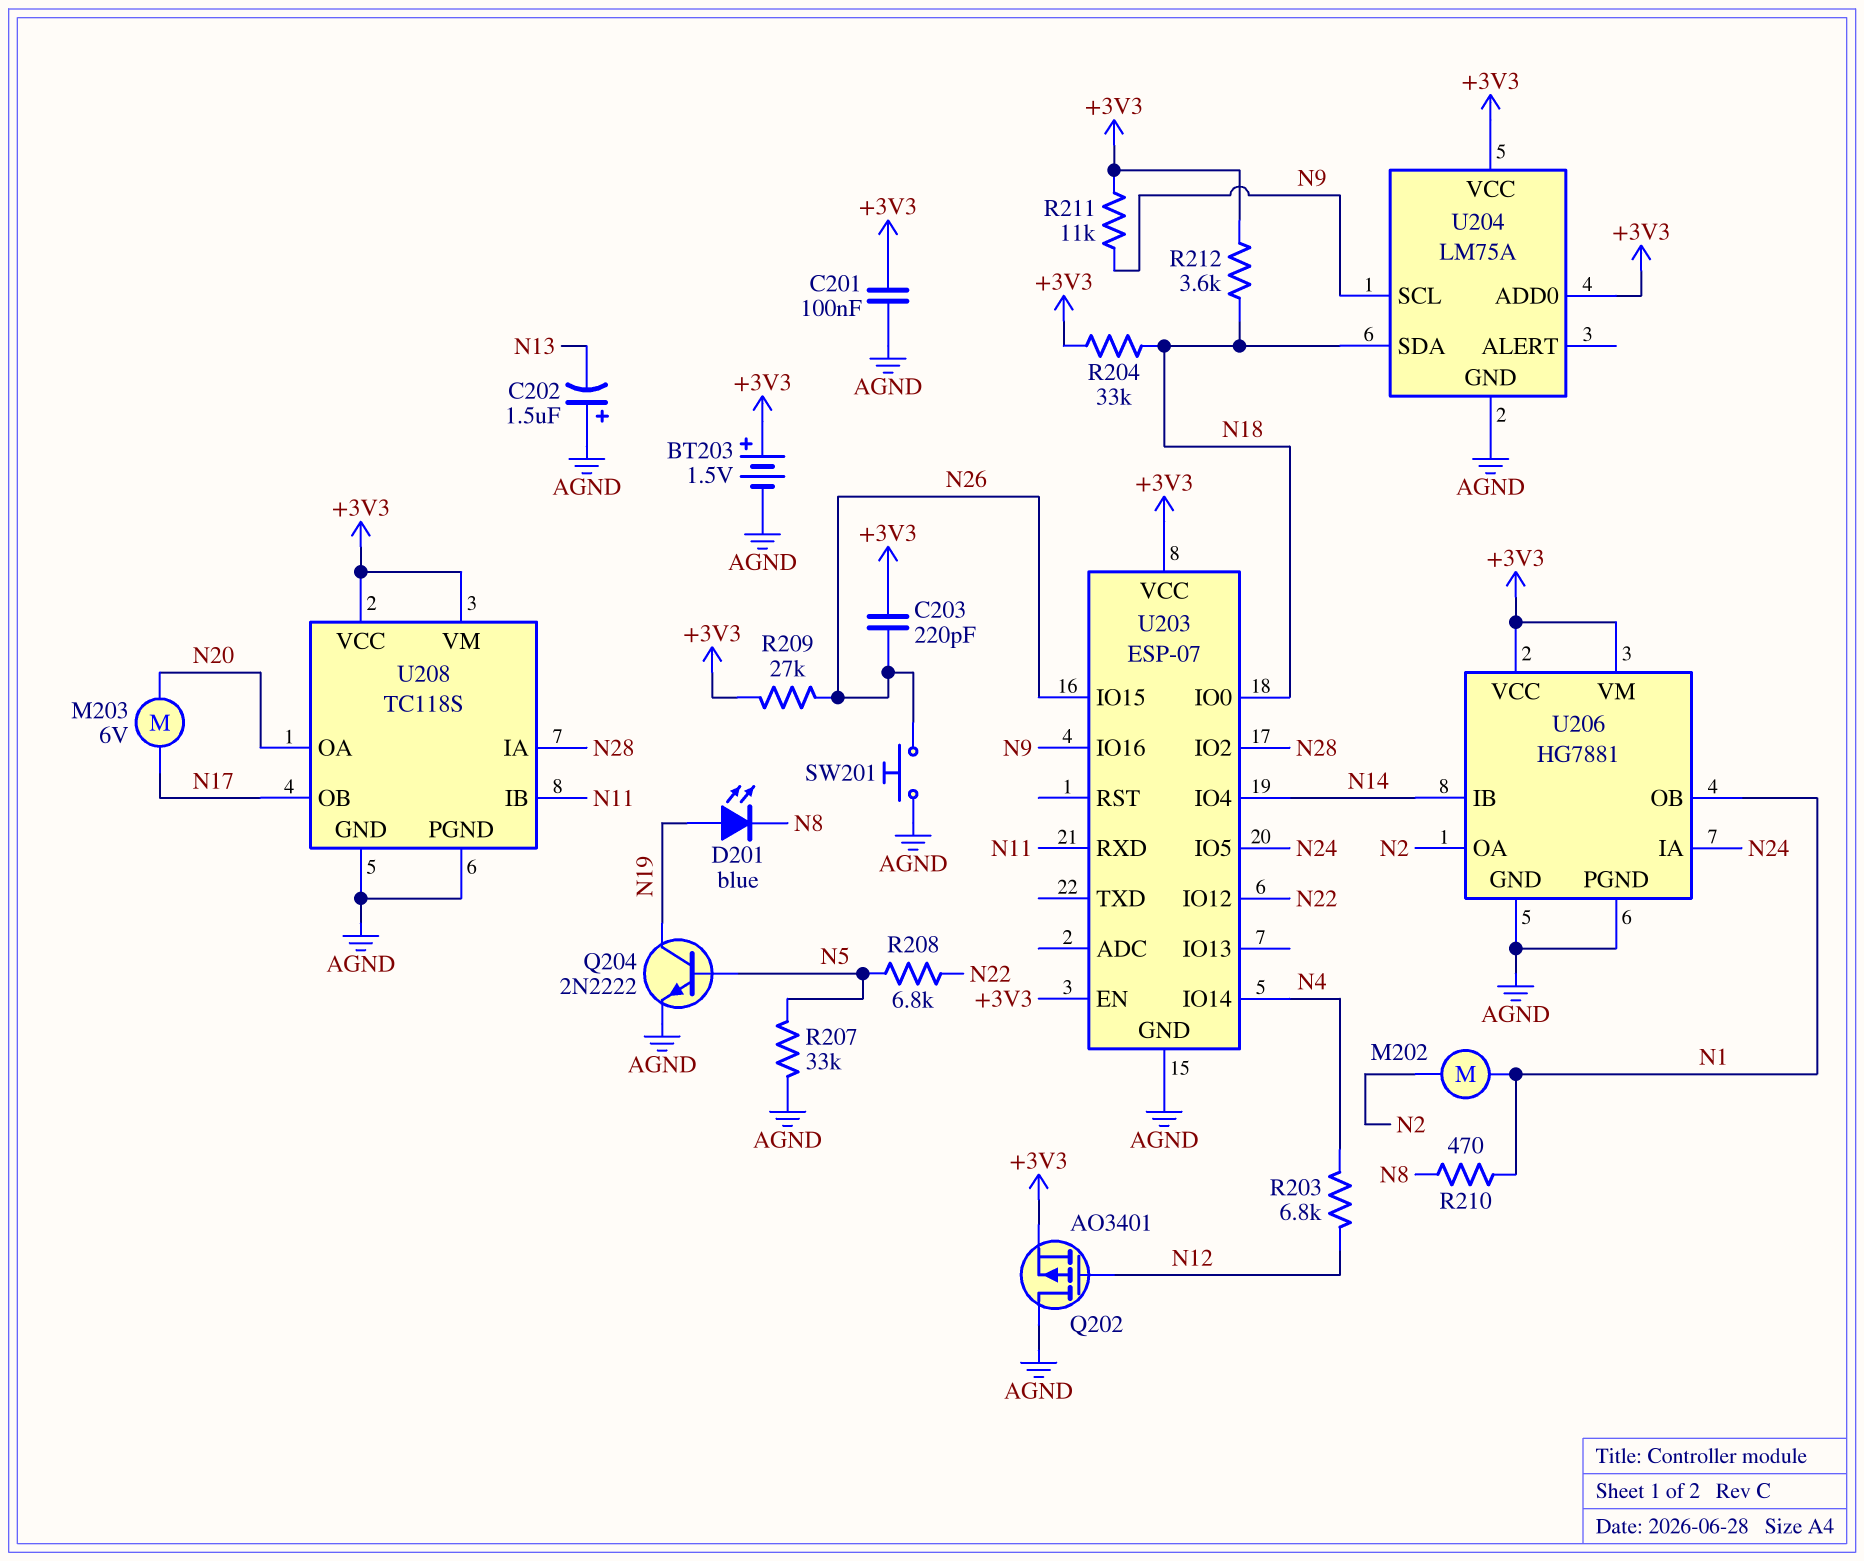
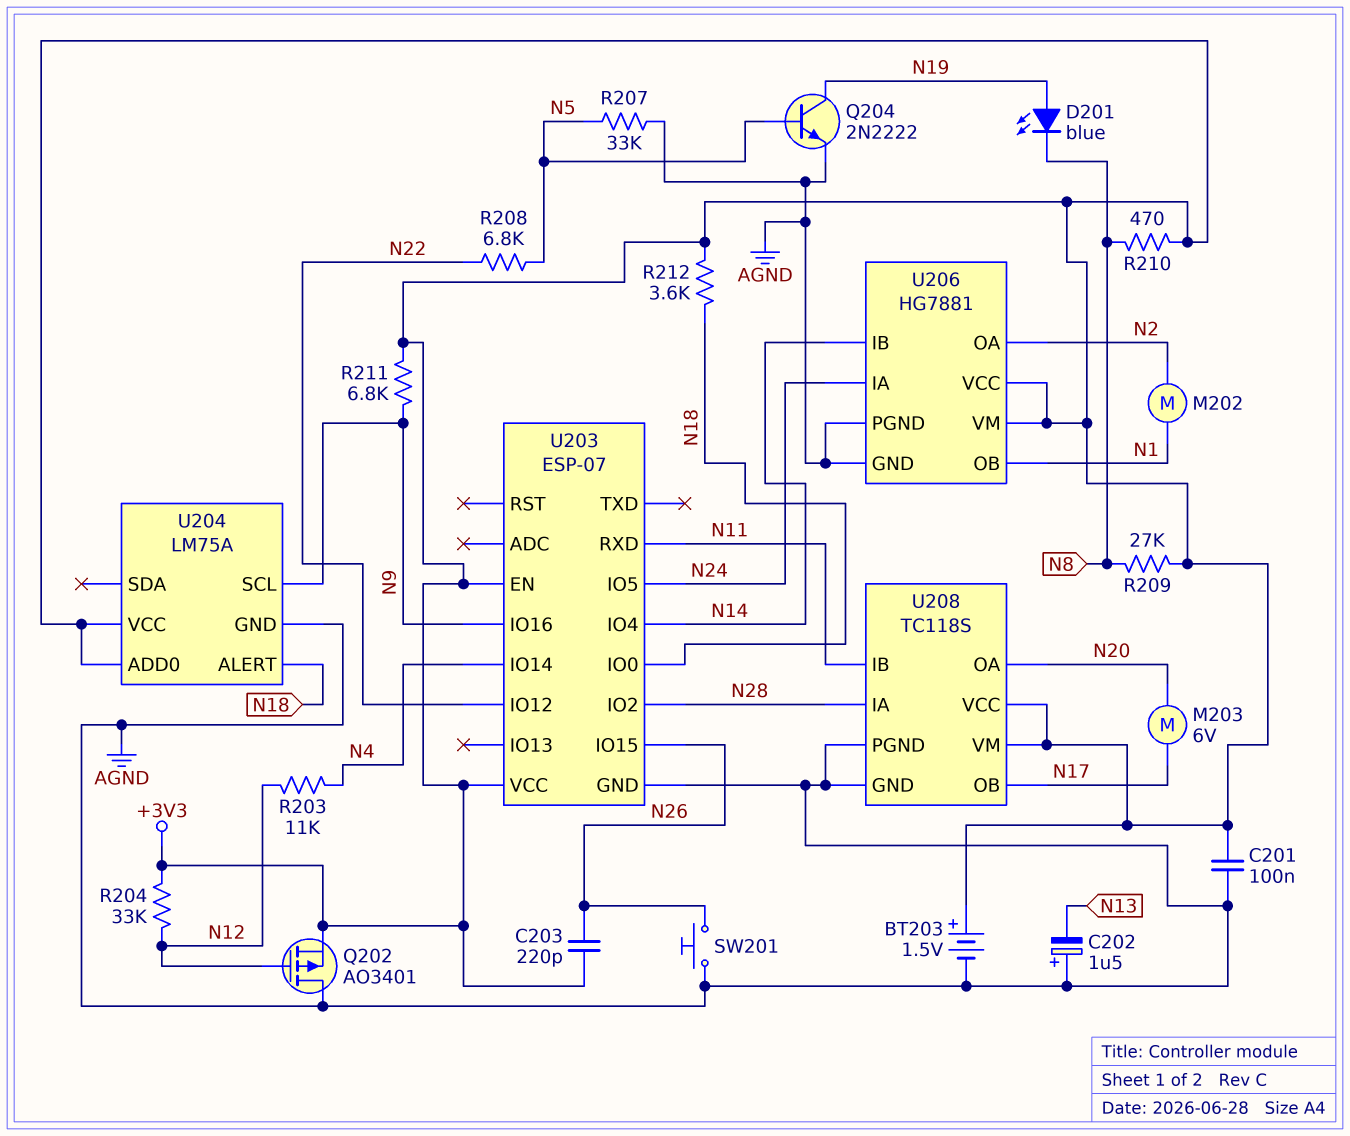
R203: 6.8k (N4, N12) -> 11k (N4, N12)
R204: 33k (+3V3, N18) -> 33k (+3V3, N12)
R209: 27k (+3V3, N26) -> 27k (+3V3, N8)
R210: 470 (N1, N8) -> 470 (+3V3, N8)
R211: 11k (+3V3, N9) -> 6.8k (+3V3, N9)
U204 pin ALERT: none -> N18
U204 pin SDA: N18 -> none

